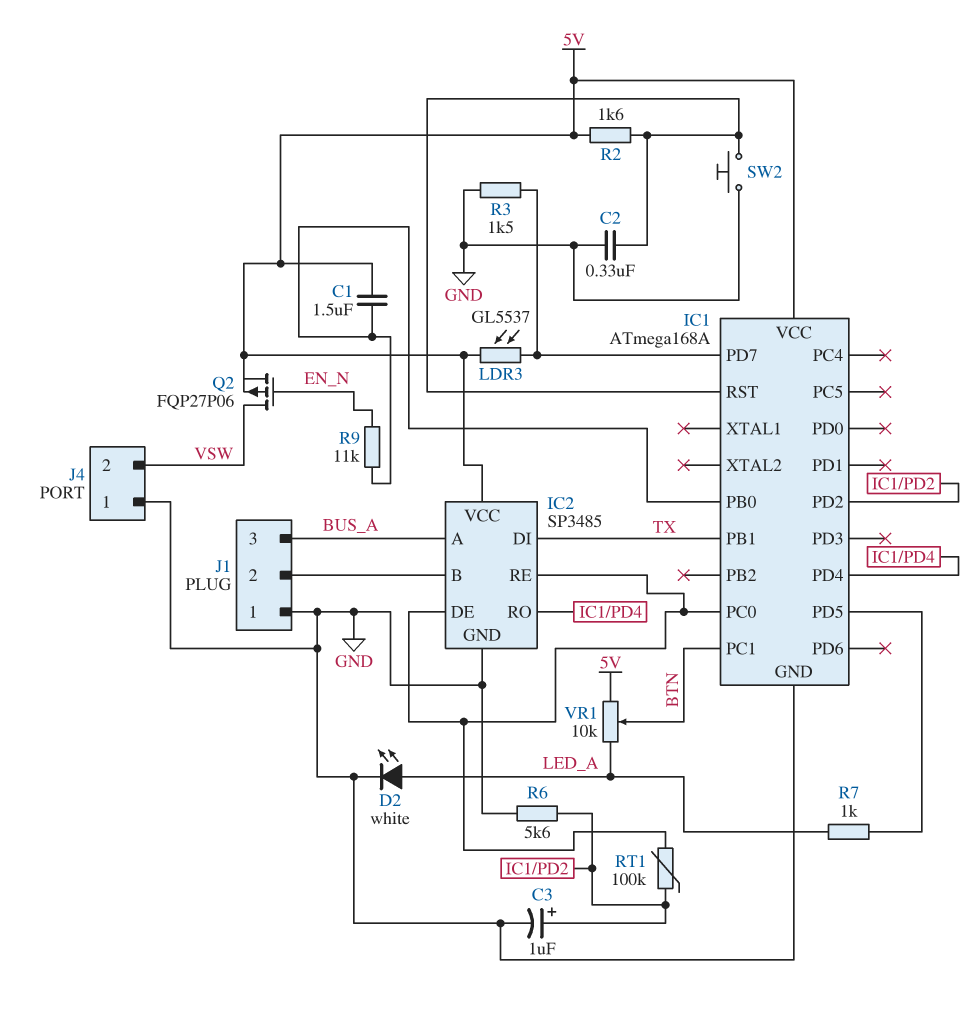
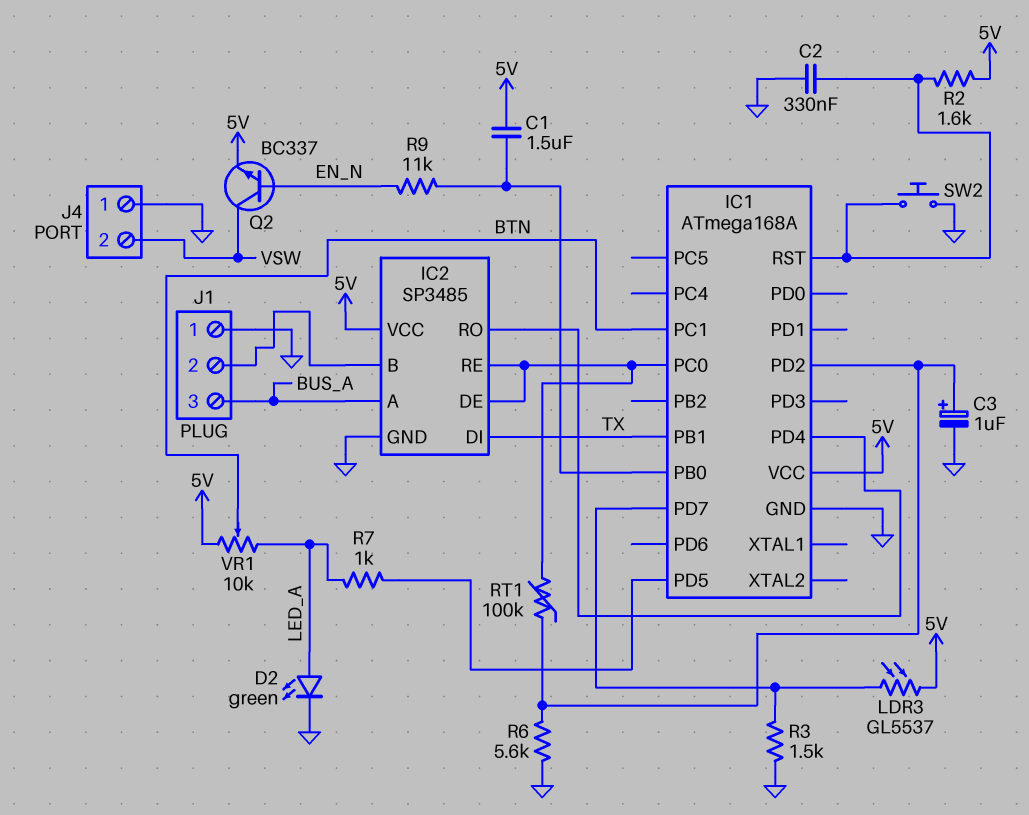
D2: LED white (A LED_A, K GND) -> LED green (A LED_A, K GND)
Q2: PMOS FQP27P06 (G EN_N, D VSW, S 5V) -> NPN BC337 (B EN_N, C VSW, E 5V)

